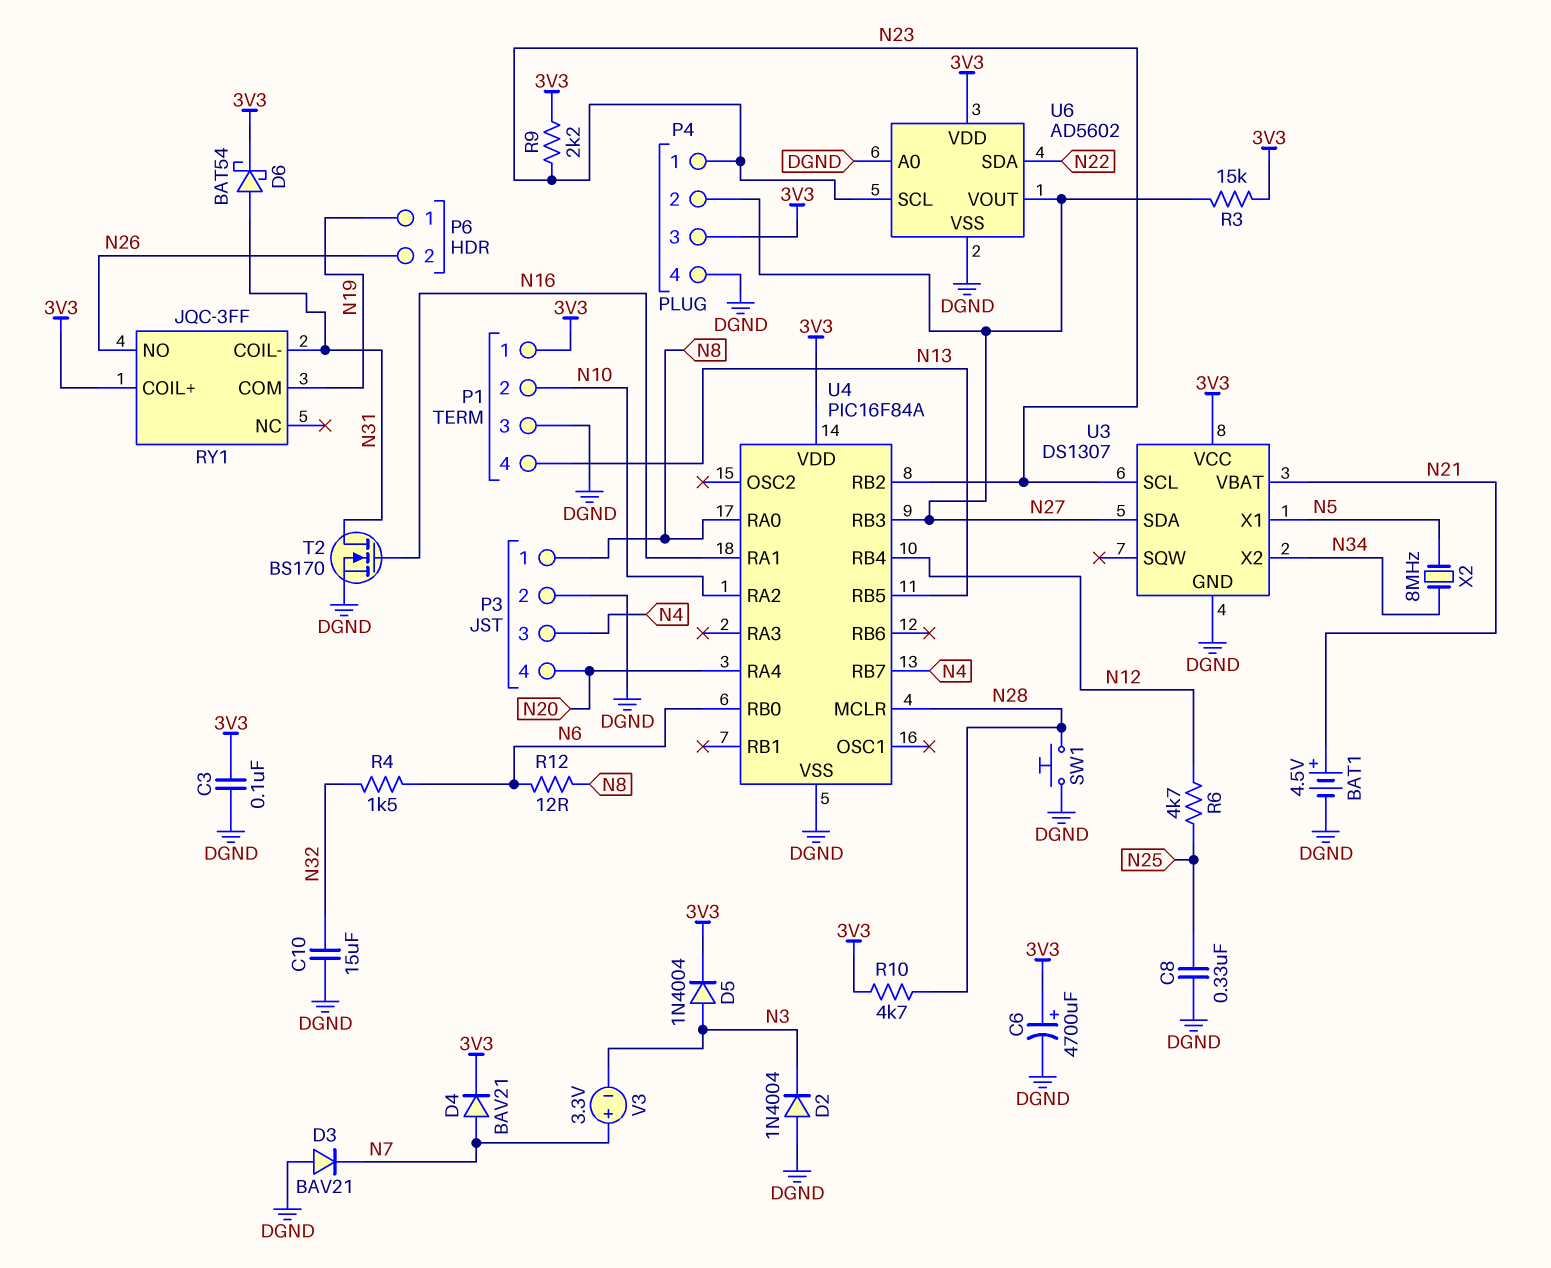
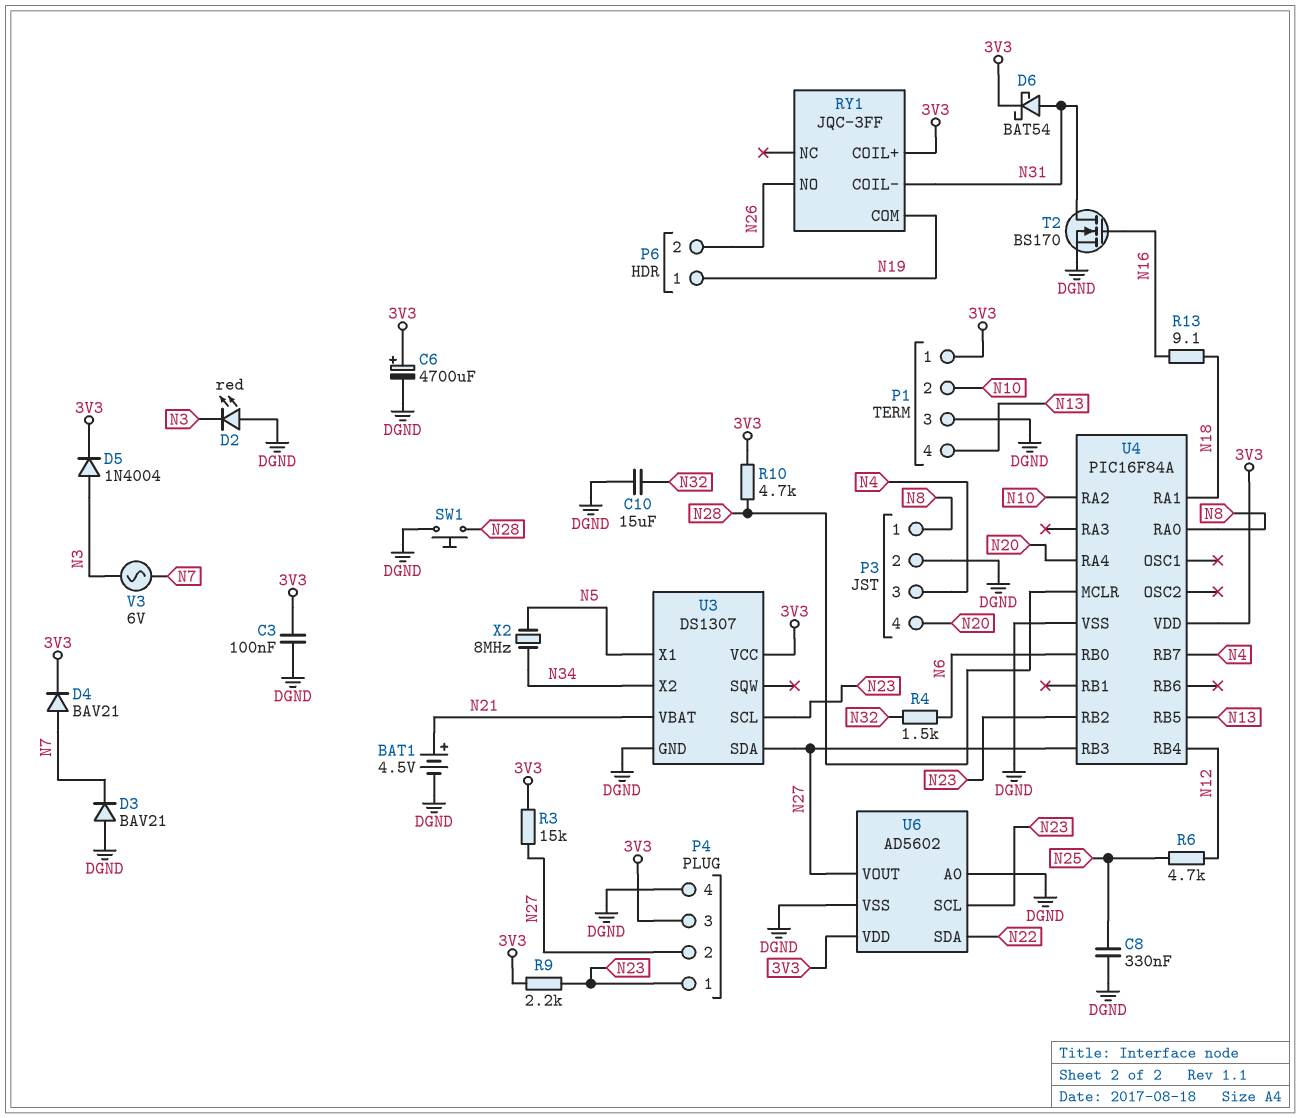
D2: diode 1N4004 (A DGND, K N3) -> LED red (A DGND, K N3)
R12: 12 (N6, N8) -> none
R13: none -> 9.1 (N16, N18)
U4 pin RA1: N16 -> N18
V3: 3.3V (plus N7, minus N3) -> AC 6V (N3, N7)

